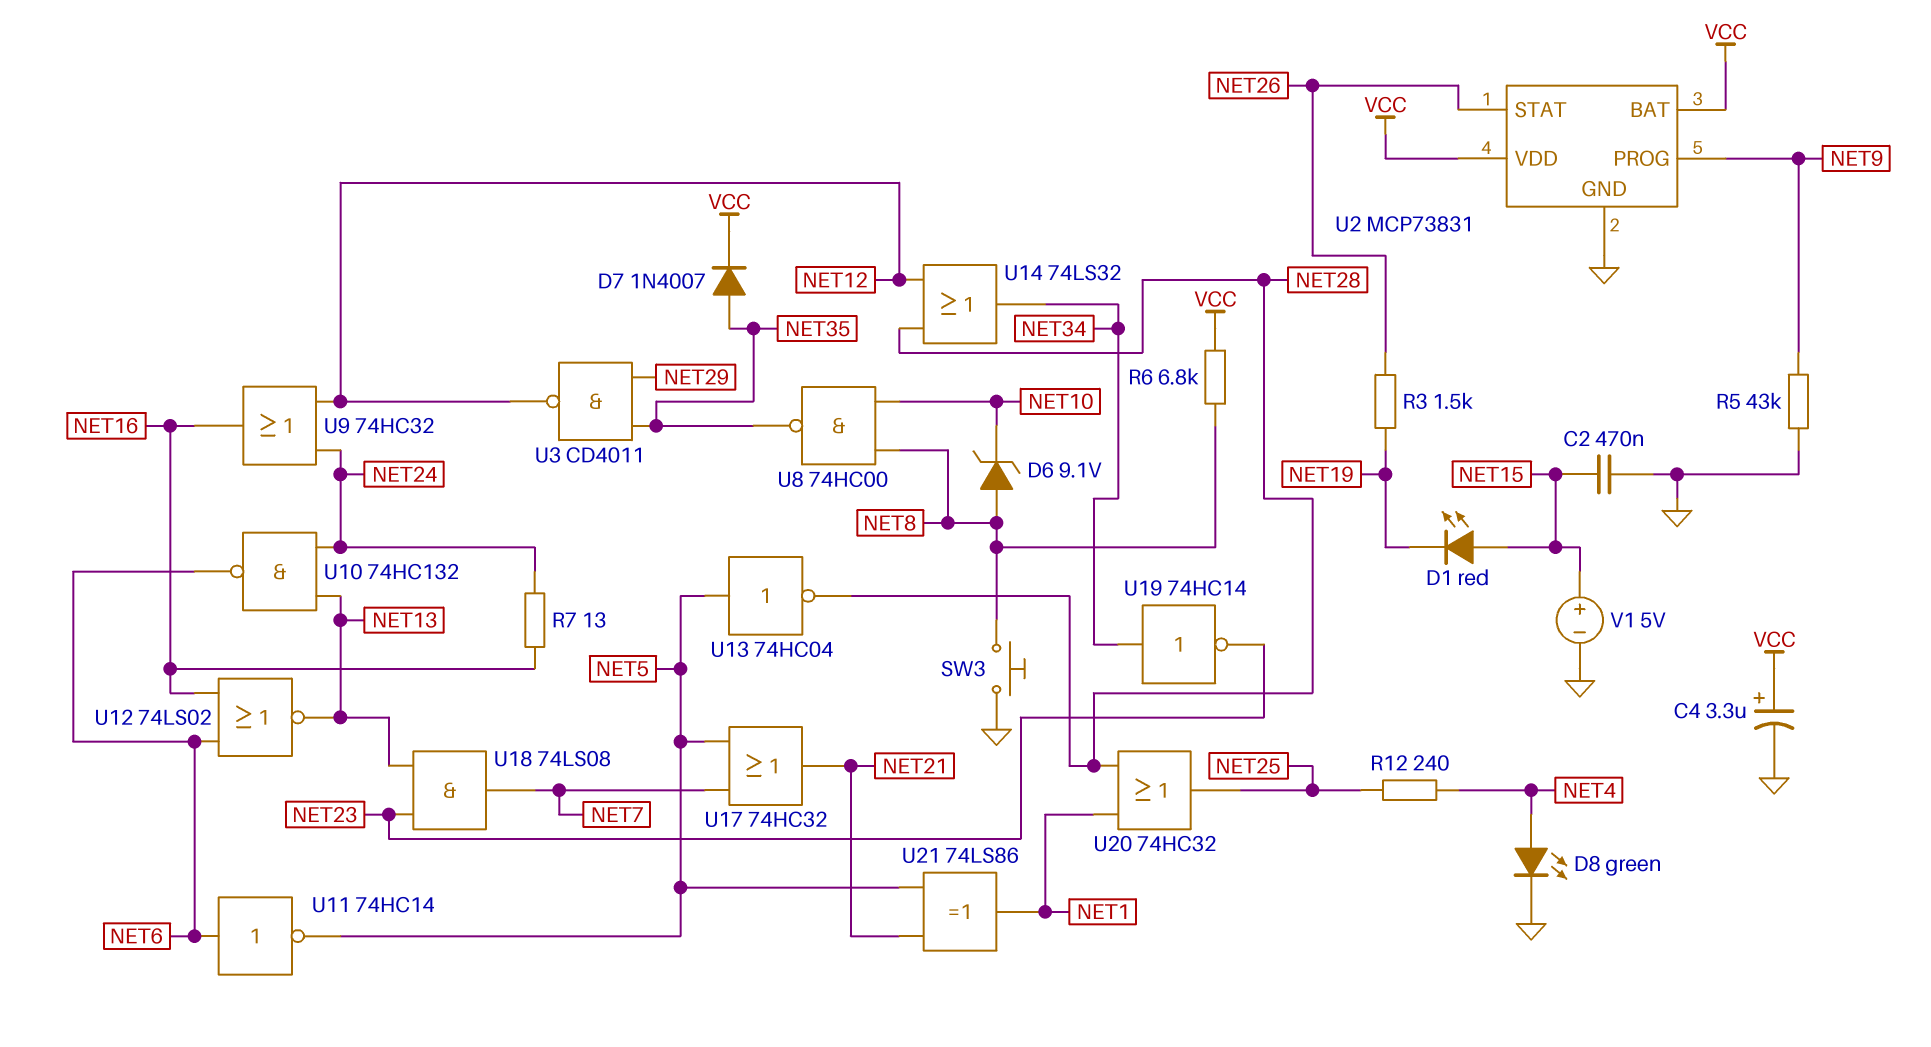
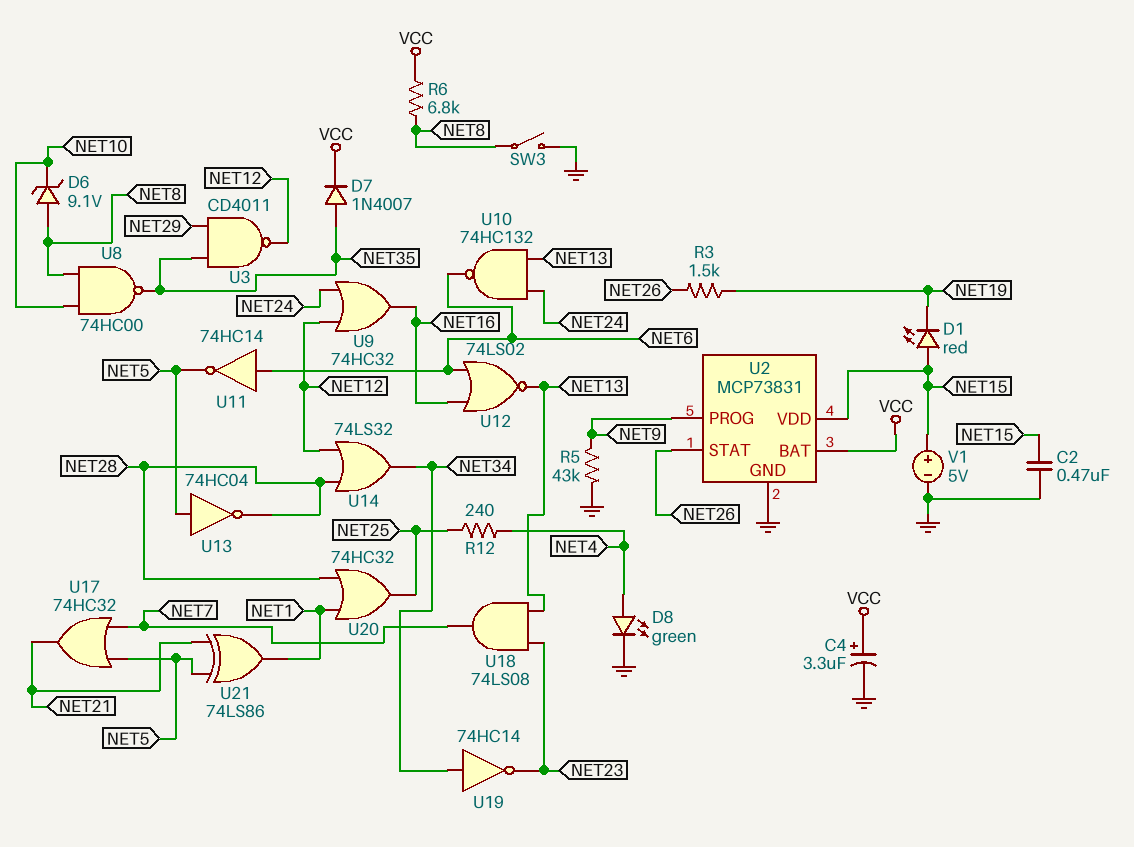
R7: 13 (NET16, NET24) -> none
SW3: button (GND, NET8) -> switch (GND, NET8)
U2 pin VDD: VCC -> NET15

